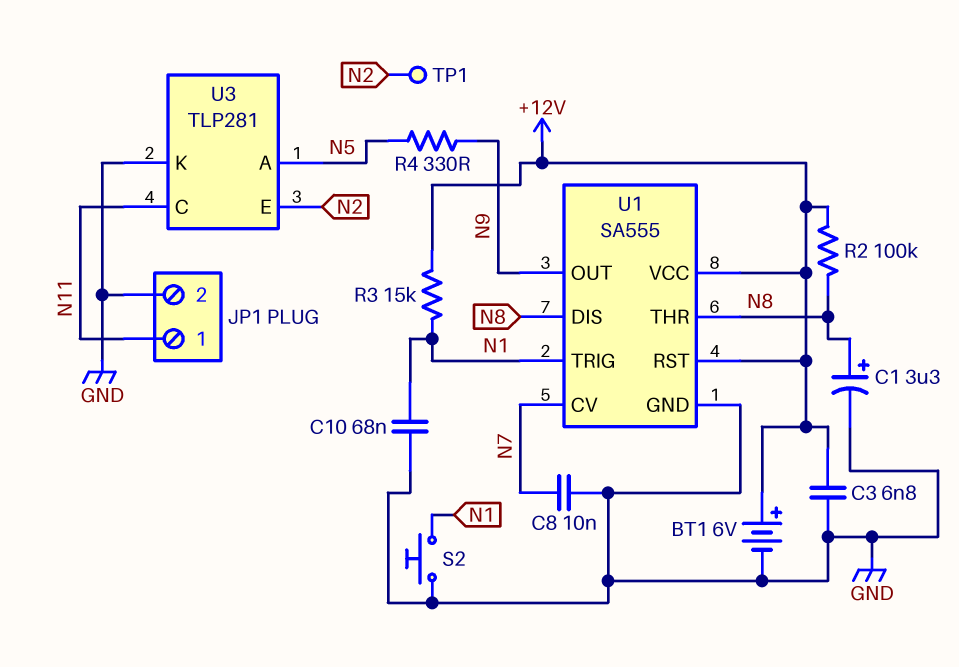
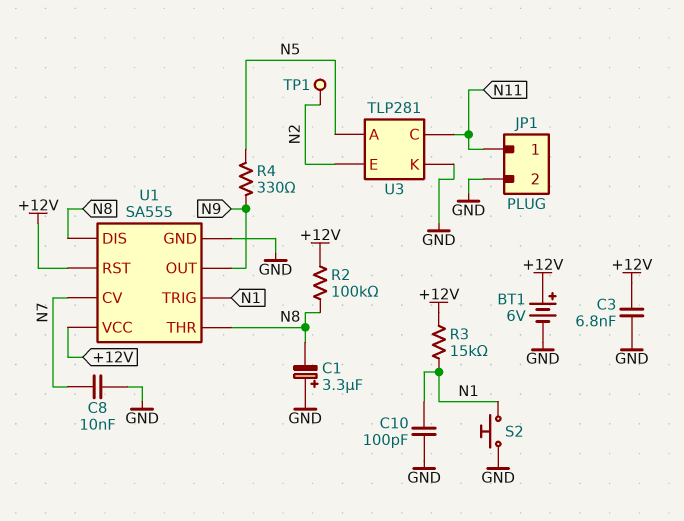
C1: 3.3uF (plus N8, minus GND) -> 3.3uF (plus GND, minus N8)
C10: 68nF (GND, N1) -> 100pF (GND, N1)

